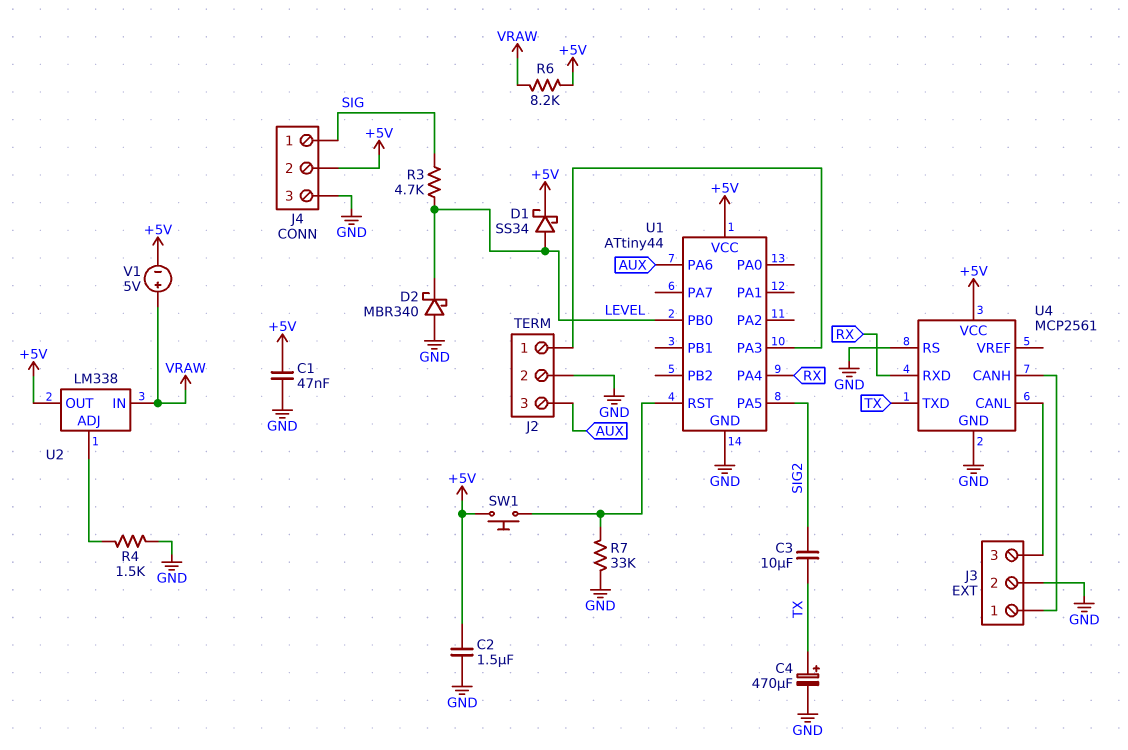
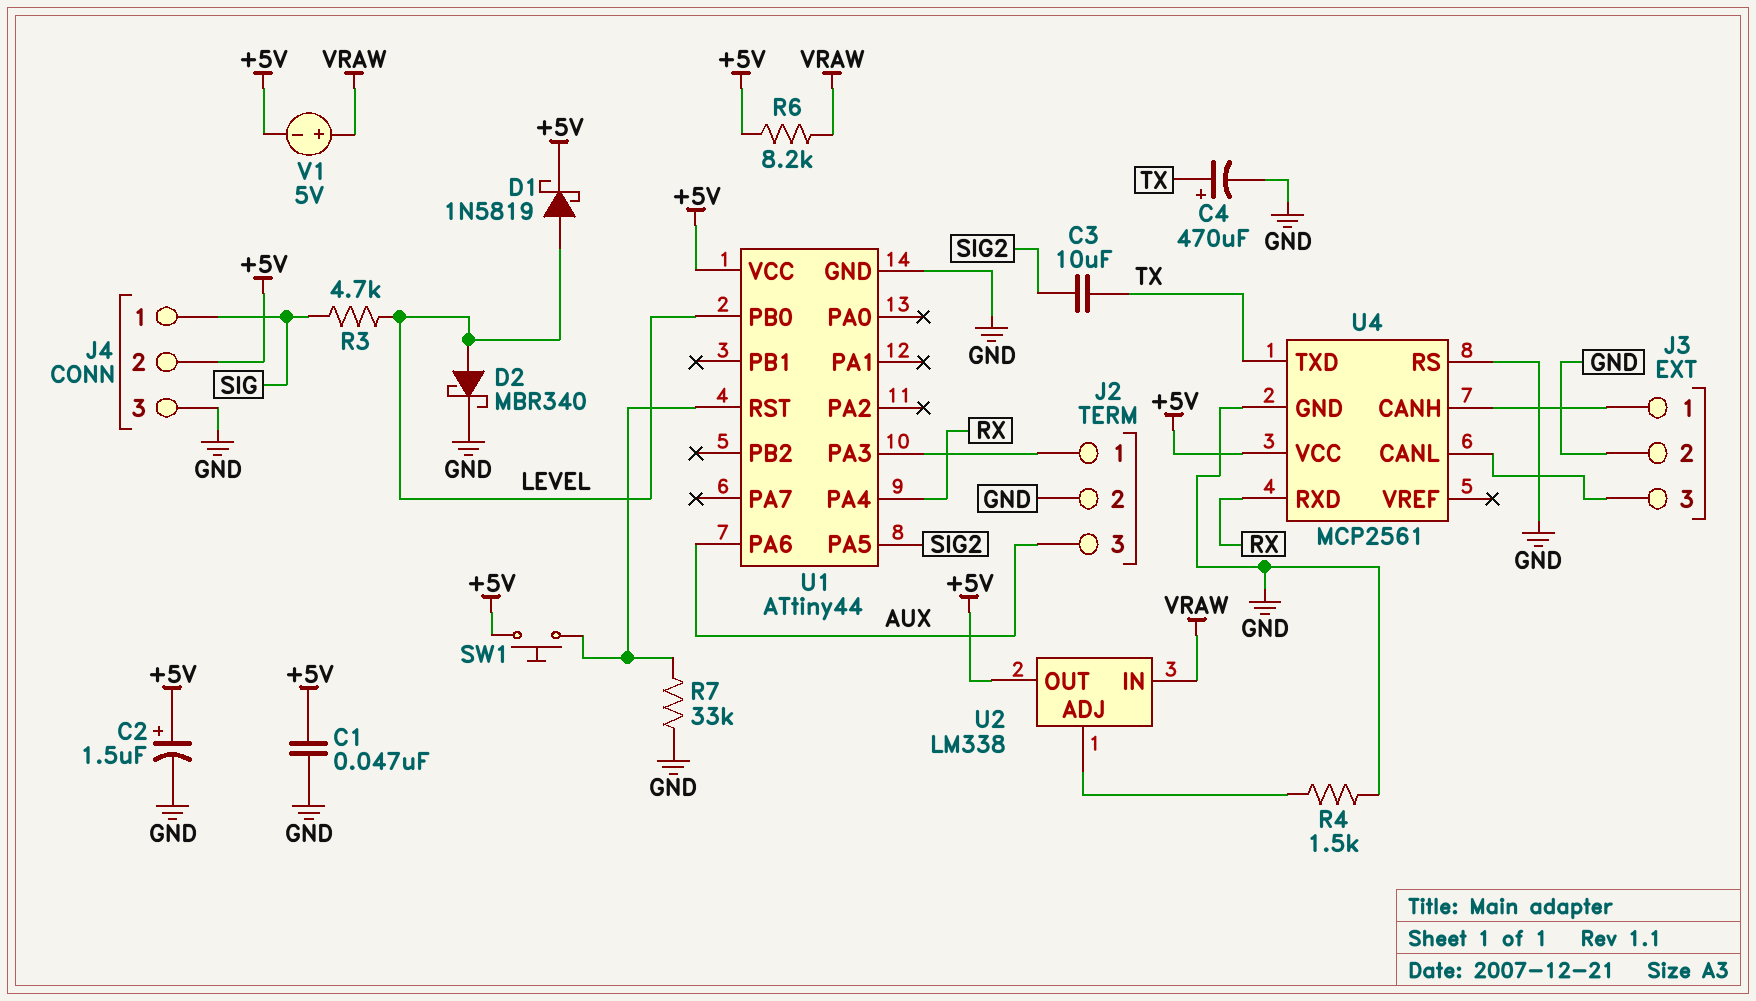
C2: 1.5uF (+5V, GND) -> 1.5uF (plus +5V, minus GND)
D1: schottky SS34 (A LEVEL, K +5V) -> schottky 1N5819 (A LEVEL, K +5V)
D2: schottky MBR340 (A GND, K LEVEL) -> schottky MBR340 (A LEVEL, K GND)

